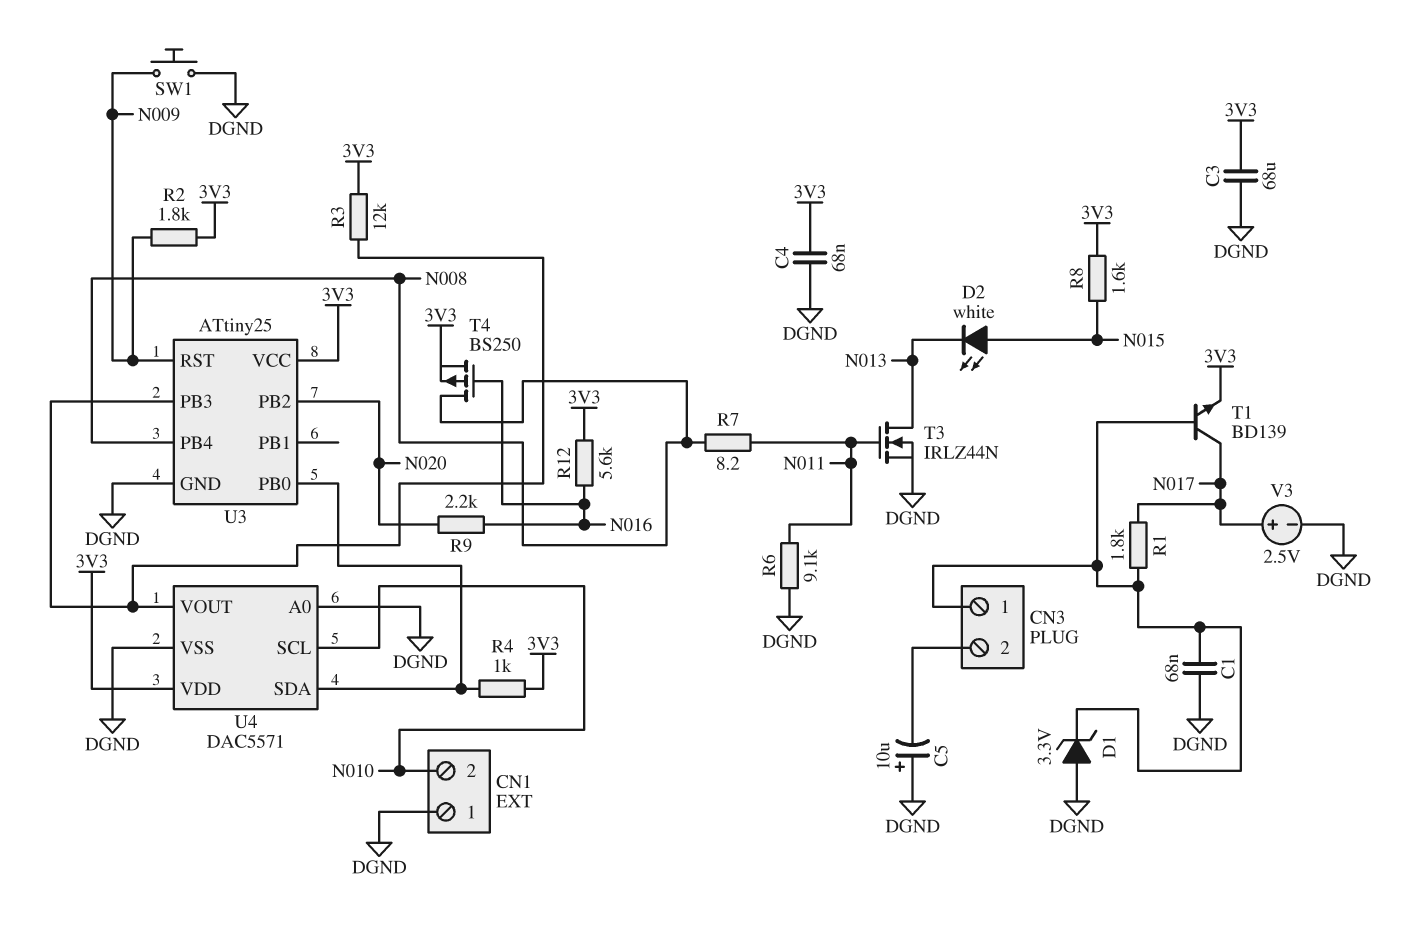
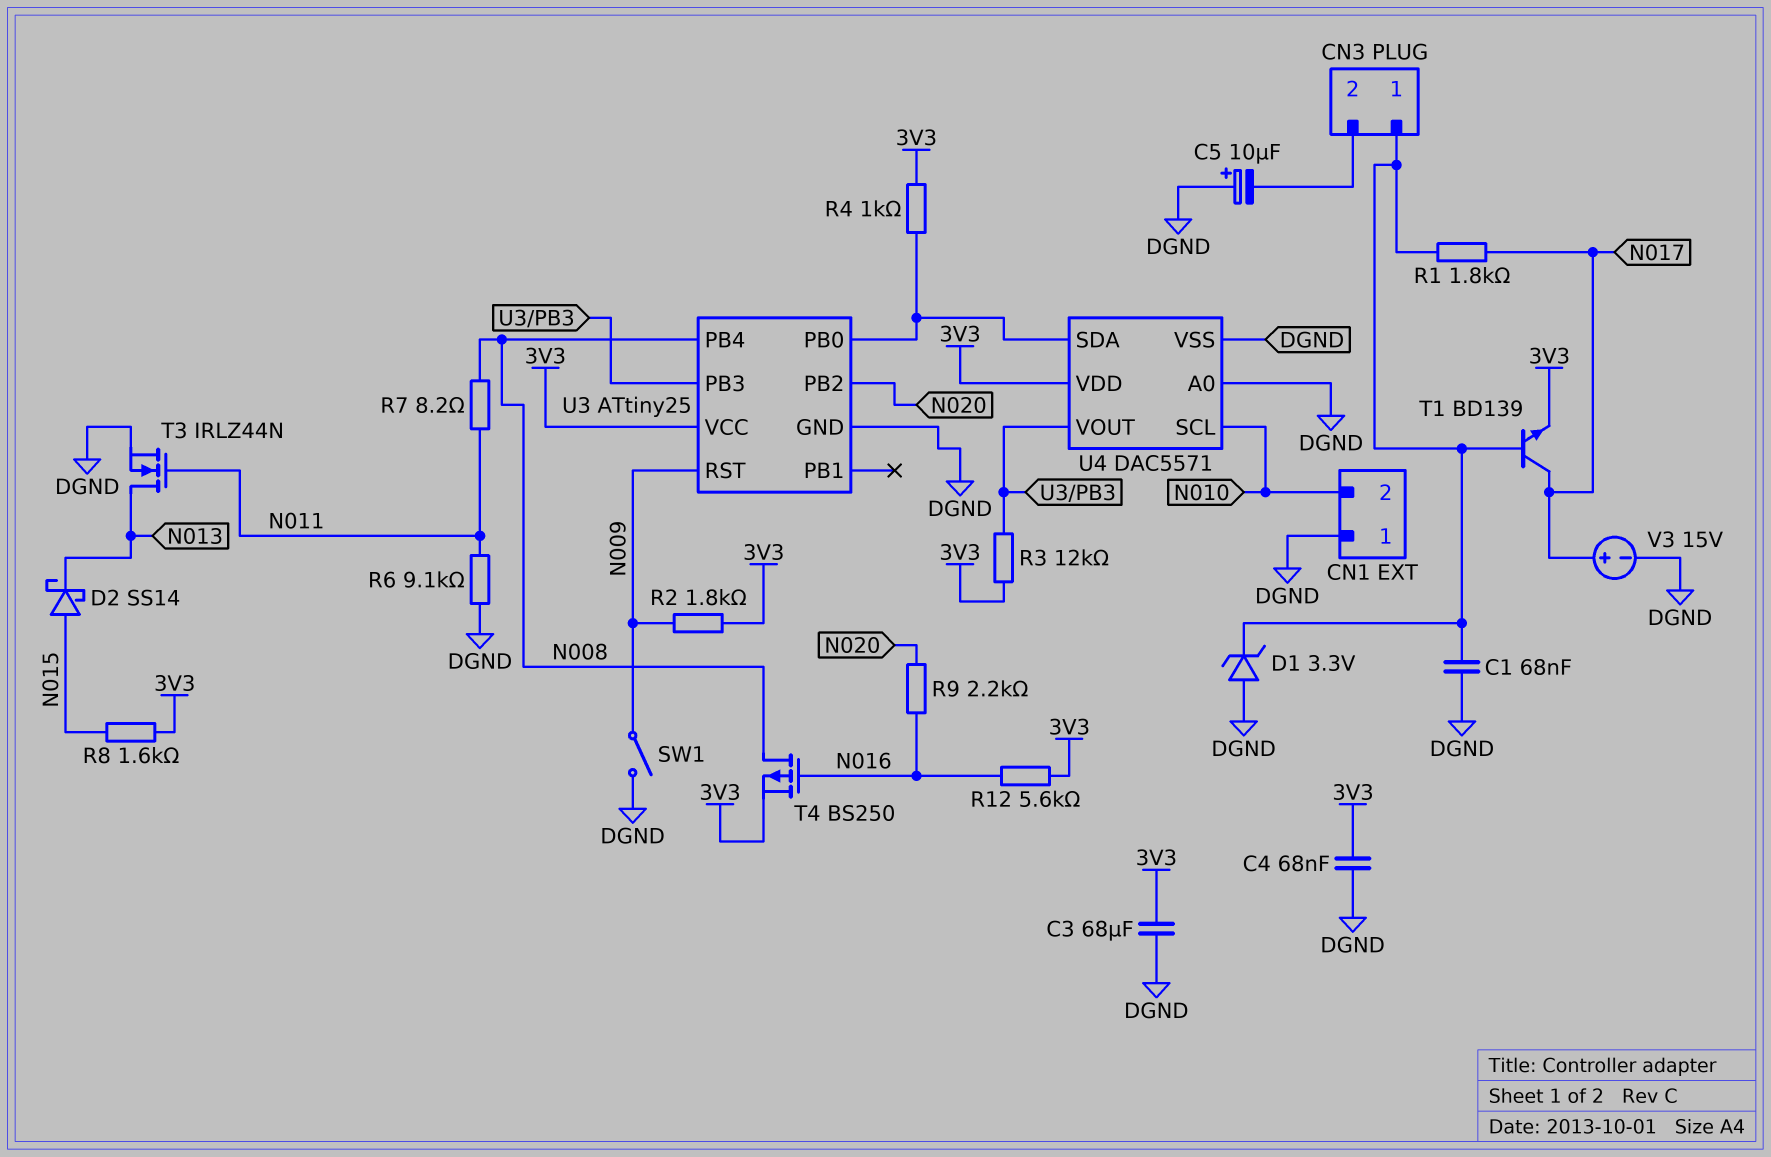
D2: LED white (A N015, K N013) -> schottky SS14 (A N015, K N013)
SW1: button (DGND, N009) -> switch (DGND, N009)
V3: 2.5V (plus N017, minus DGND) -> 15V (plus N017, minus DGND)

